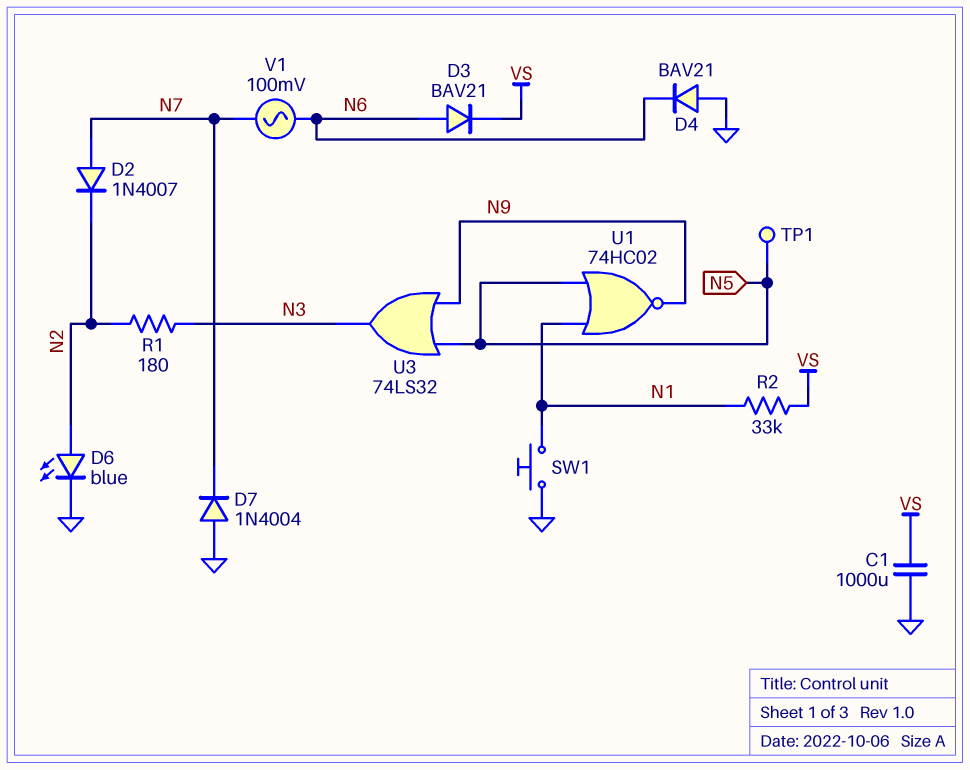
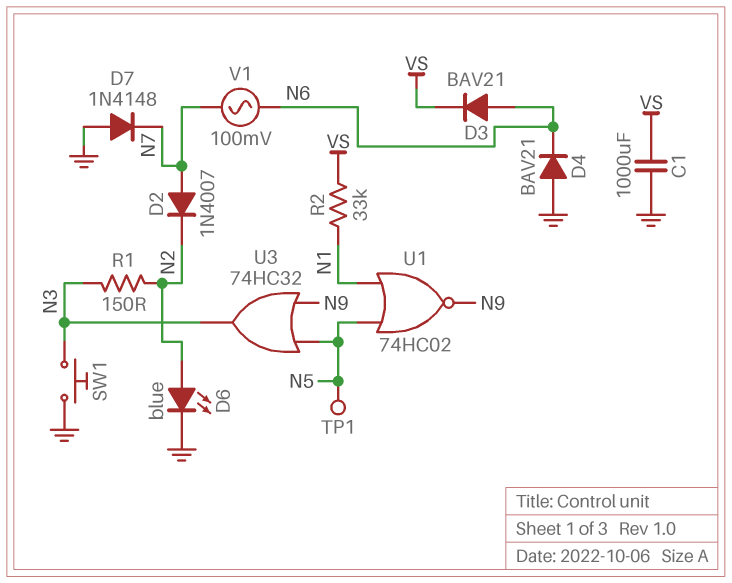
D7: diode 1N4004 (A GND, K N7) -> diode 1N4148 (A GND, K N7)
R1: 180 (N2, N3) -> 150 (N2, N3)
SW1: button (GND, N1) -> button (GND, N3)
U3: OR 74LS32 (in N5, in N9, out N3) -> OR 74HC32 (in N5, in N9, out N3)

